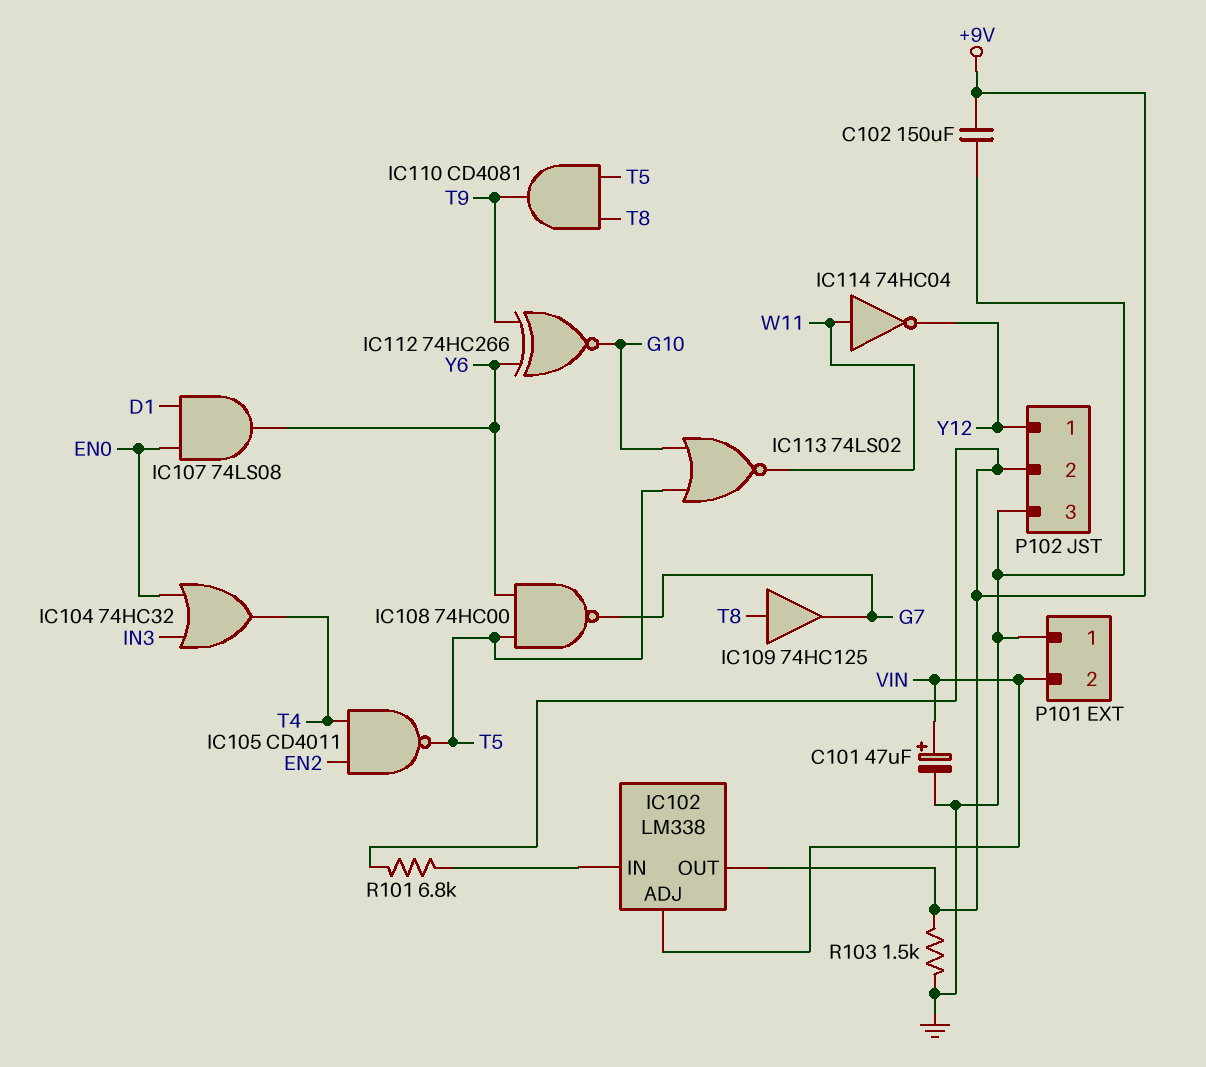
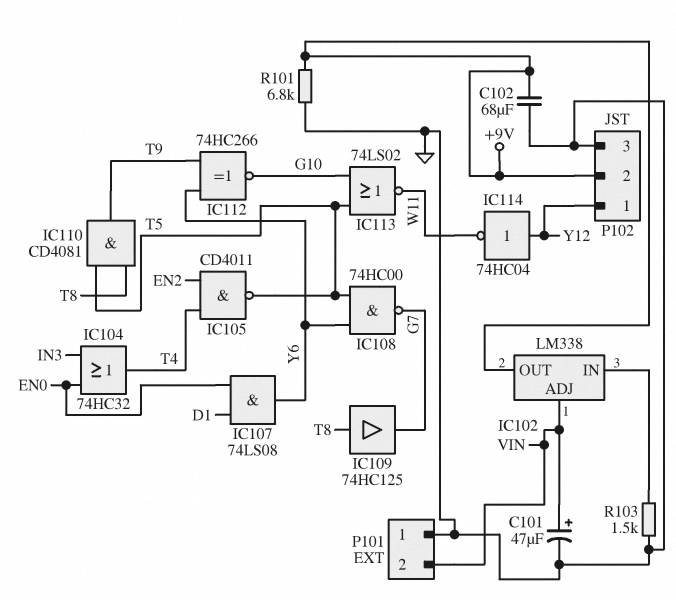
C102: 150uF (+9V, GND) -> 68uF (+9V, GND)
IC114: NOT 74HC04 (in W11, out Y12) -> NOT 74HC04 (in Y12, out W11)
R101: 6.8k (+9V, IC102/IN) -> 6.8k (+9V, GND)
R103: 1.5k (+9V, GND) -> 1.5k (GND, IC102/IN)

